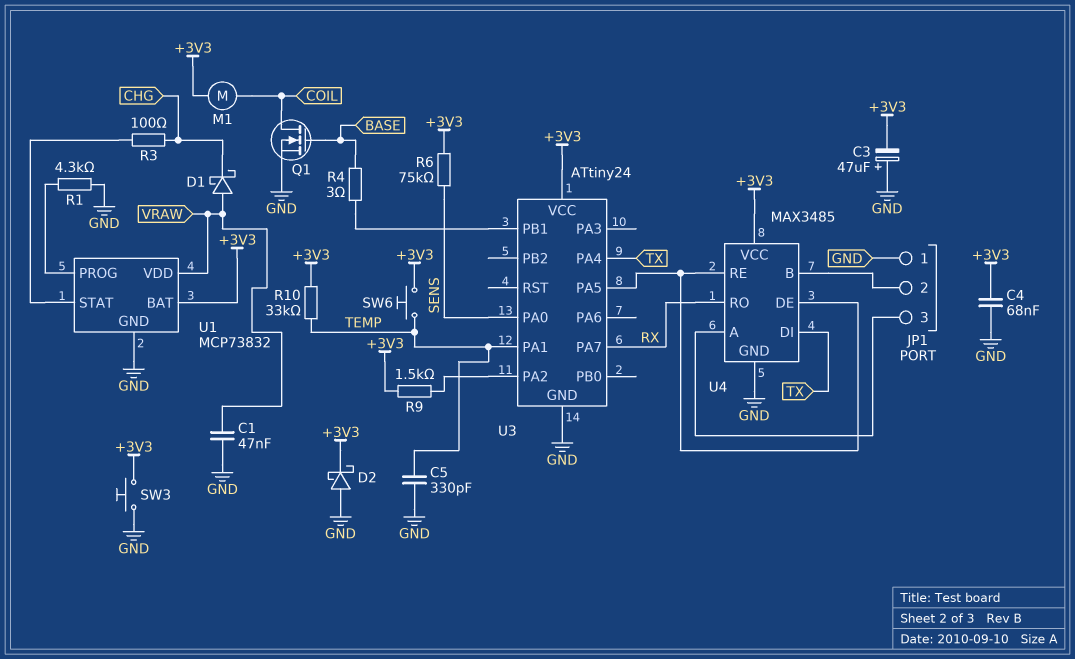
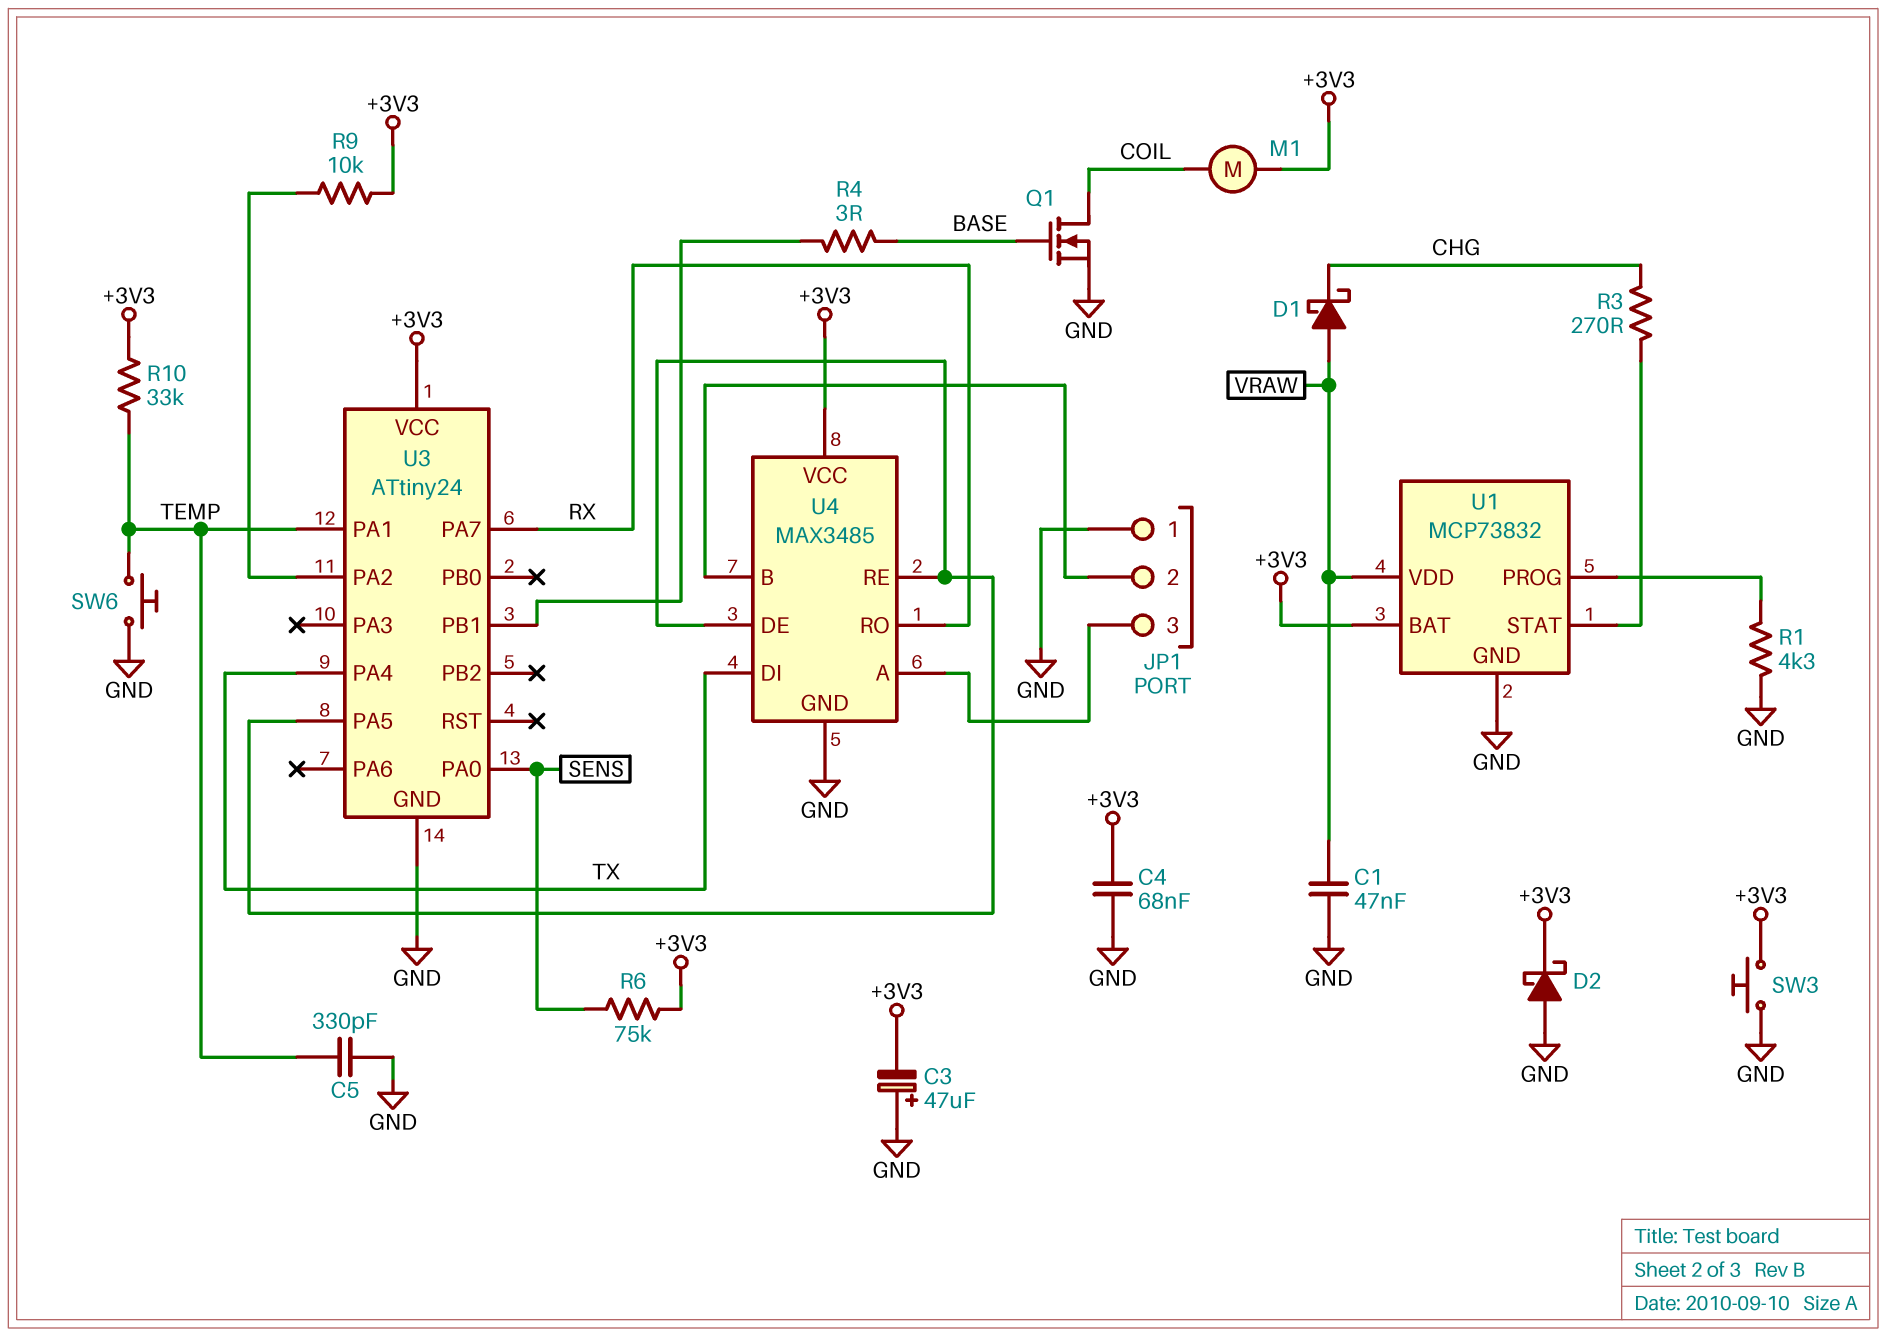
R3: 100 (CHG, U1/STAT) -> 270 (CHG, U1/STAT)
R9: 1.5k (+3V3, U3/PA2) -> 10k (+3V3, U3/PA2)
SW6: button (+3V3, TEMP) -> button (GND, TEMP)

